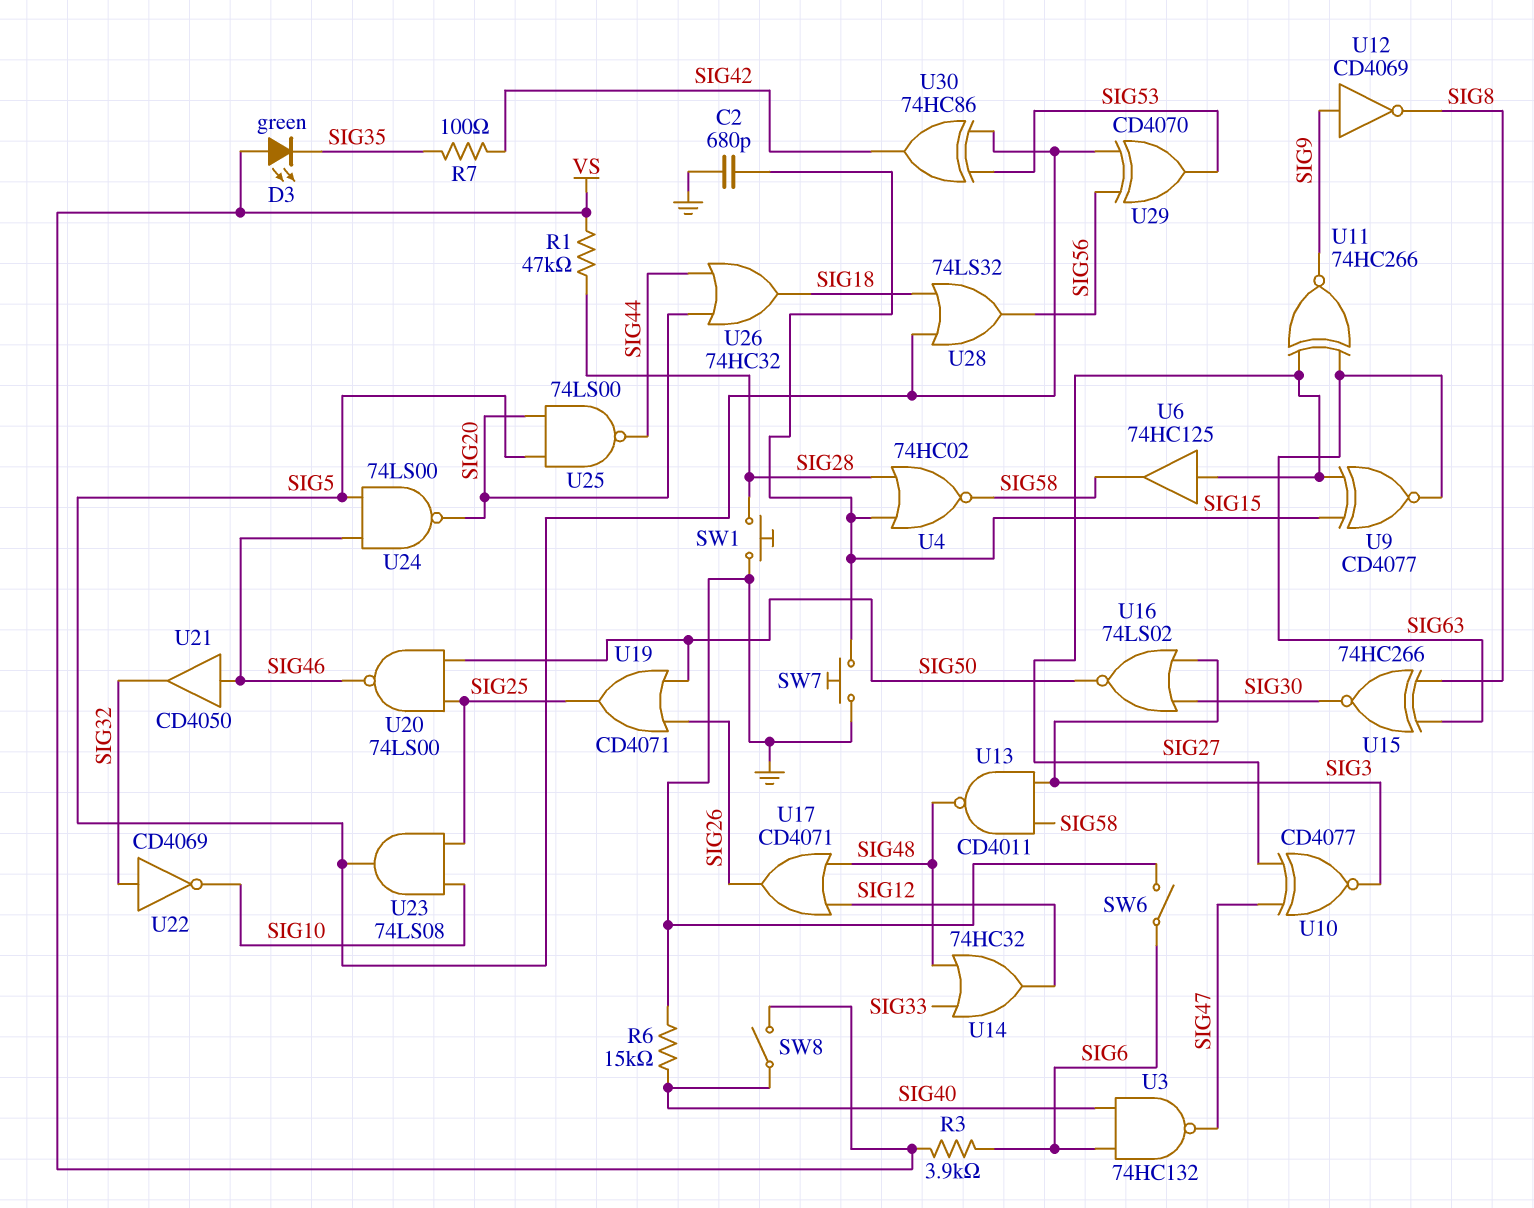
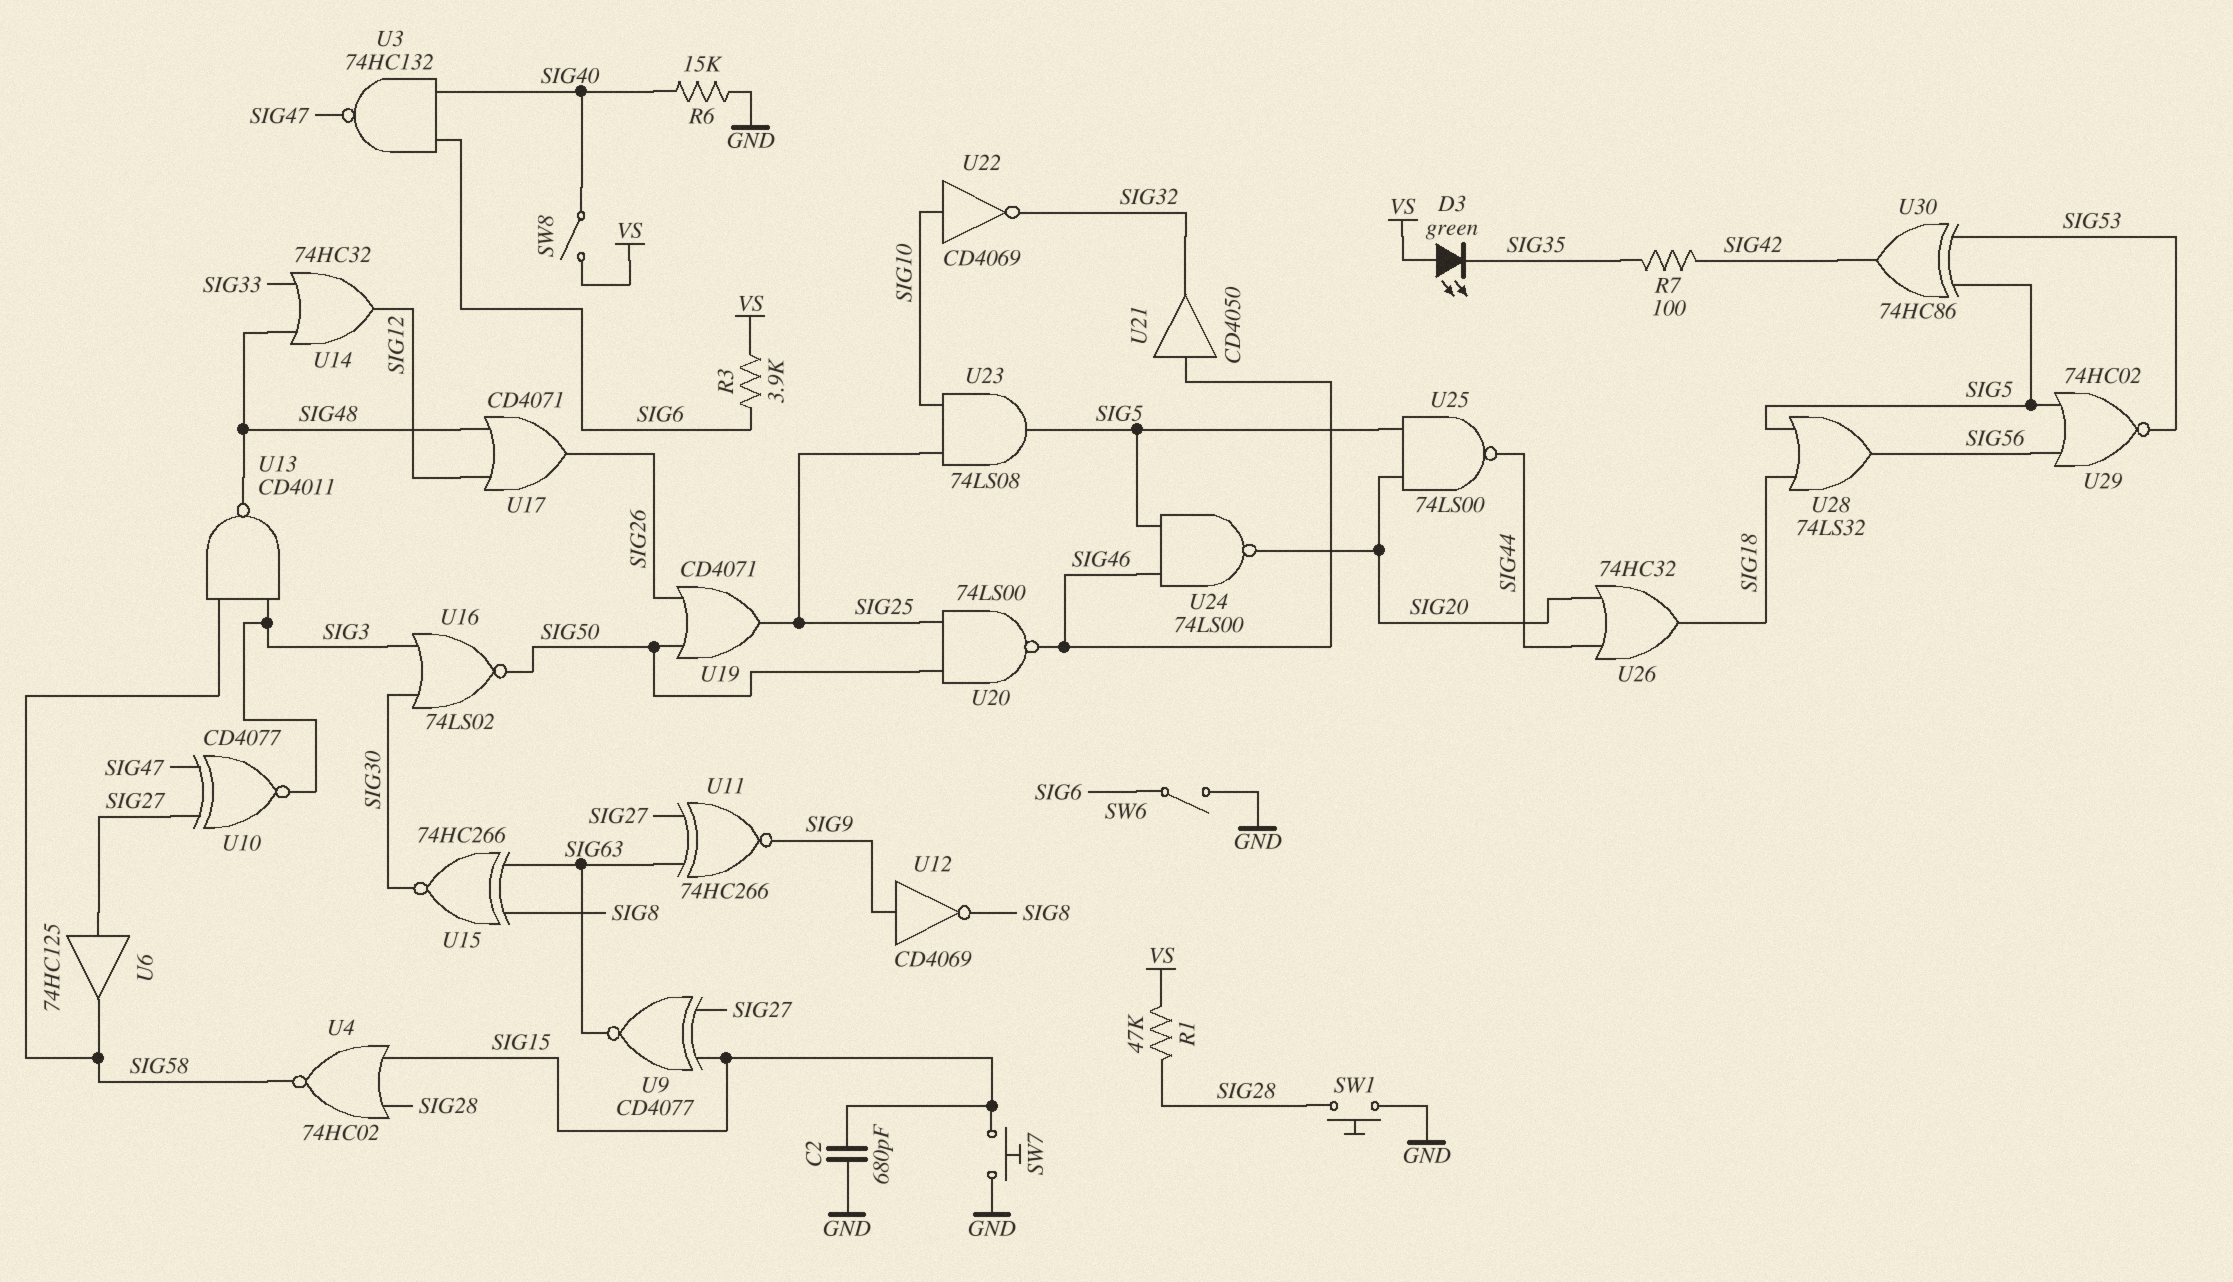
U22: NOT CD4069 (in SIG32, out SIG10) -> NOT CD4069 (in SIG10, out SIG32)
U29: XOR CD4070 (in SIG5, in SIG56, out SIG53) -> NOR 74HC02 (in SIG5, in SIG56, out SIG53)

